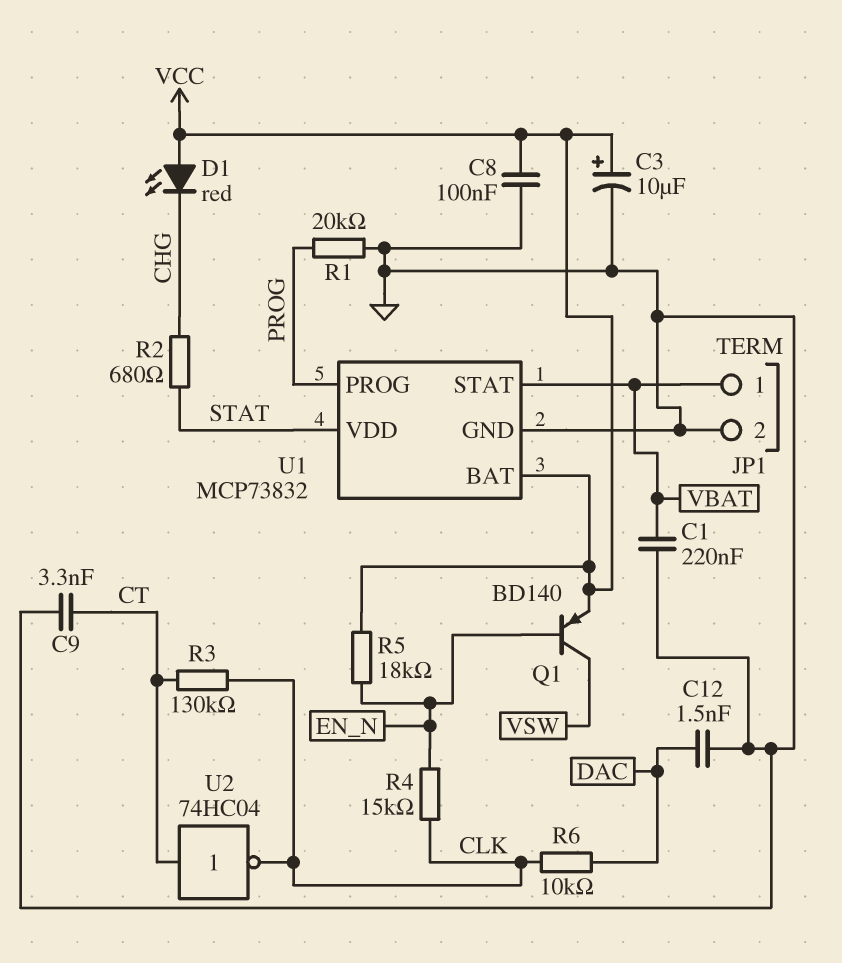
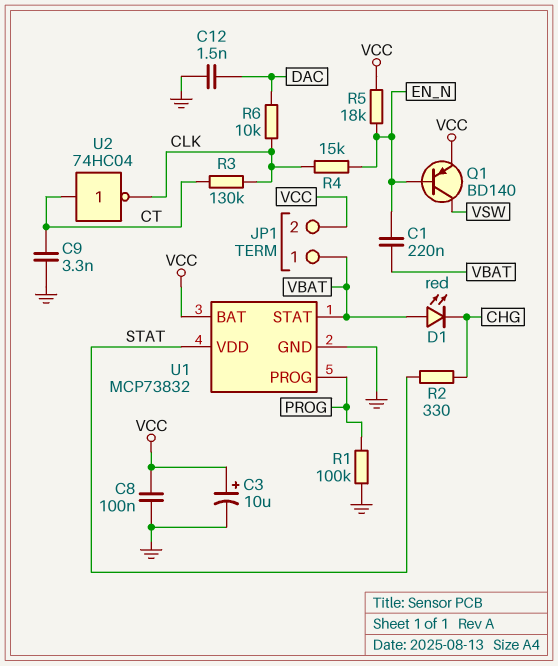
C1: 220nF (GND, VBAT) -> 220nF (EN_N, VBAT)
D1: LED red (A VCC, K CHG) -> LED red (A VBAT, K CHG)
JP1 pin 2: GND -> VCC
R1: 20k (GND, PROG) -> 100k (GND, PROG)
R2: 680 (CHG, STAT) -> 330 (CHG, STAT)

